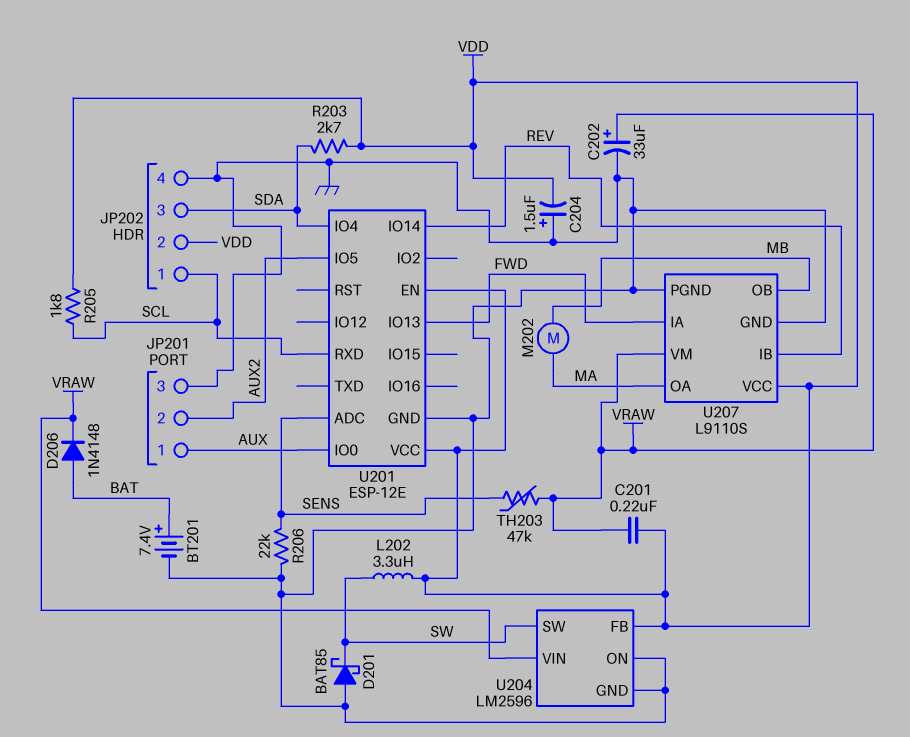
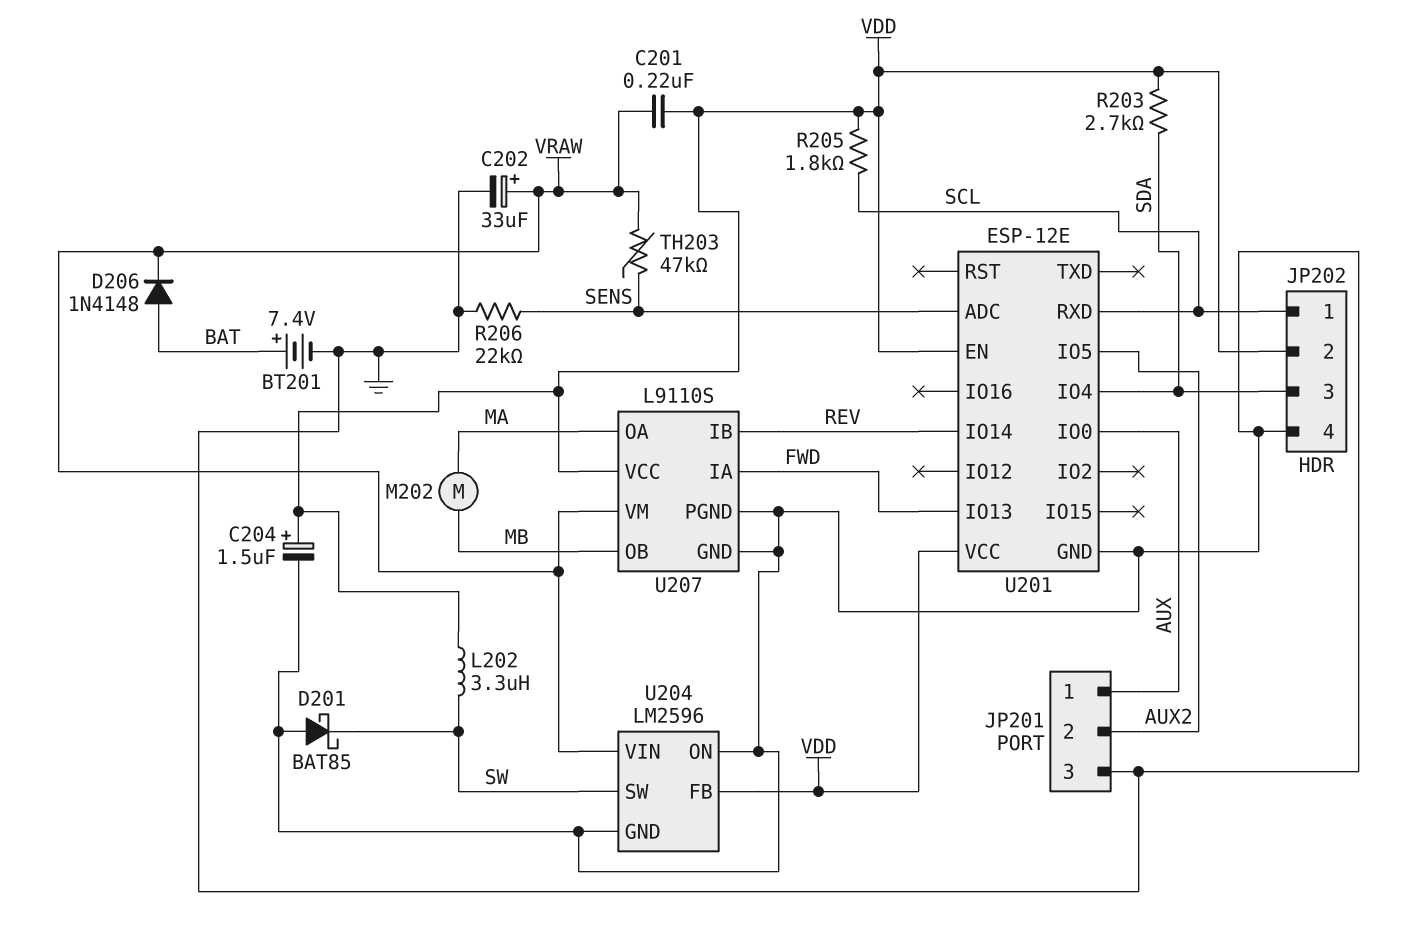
C204: 1.5uF (plus GND, minus VDD) -> 1.5uF (plus VDD, minus GND)

